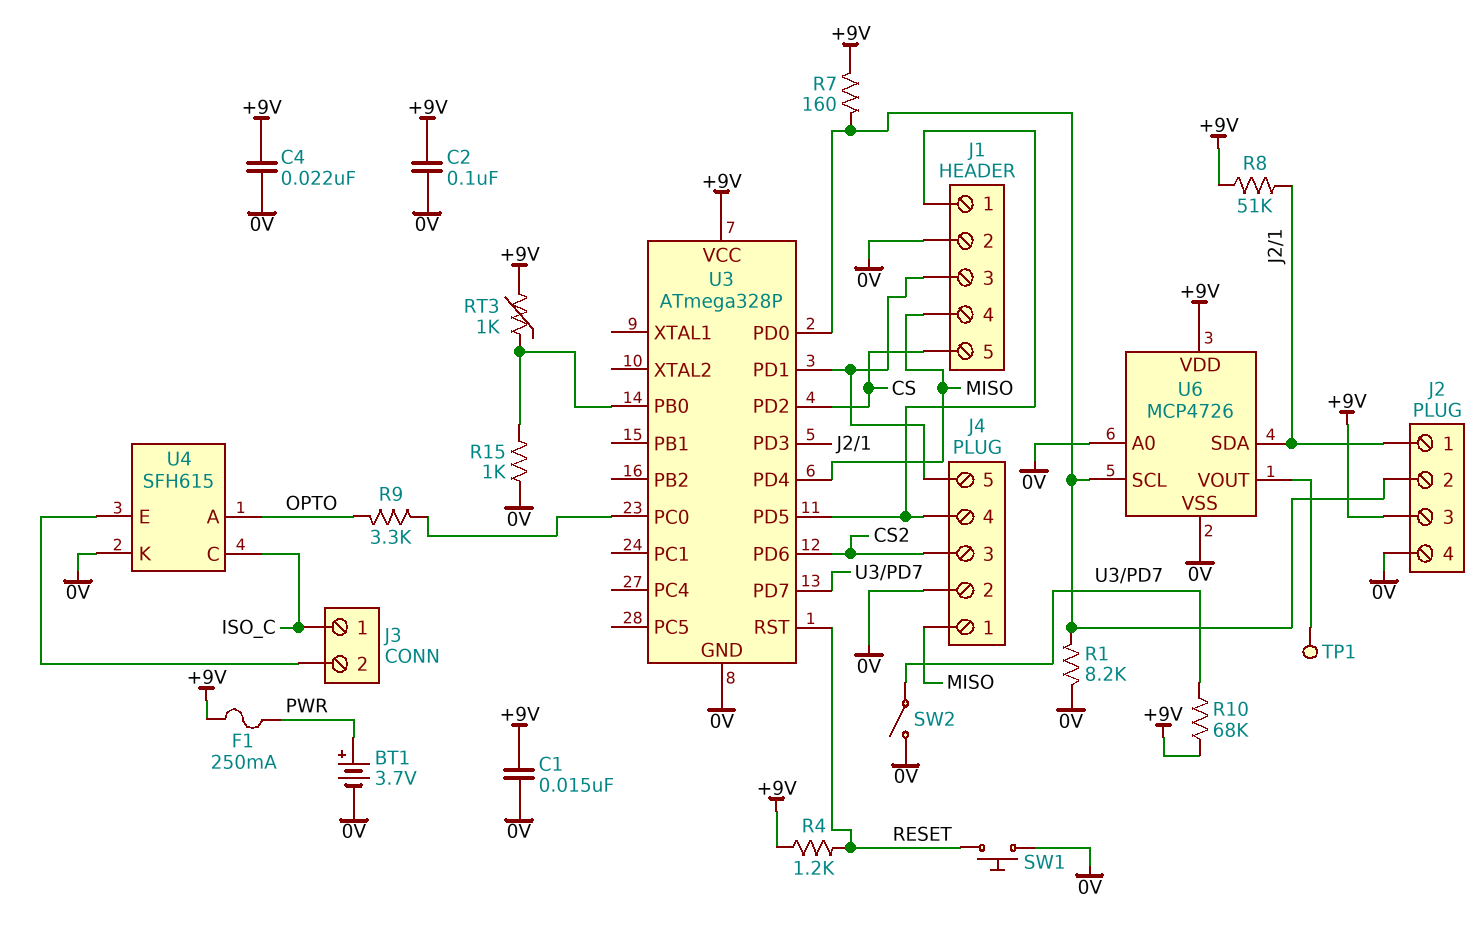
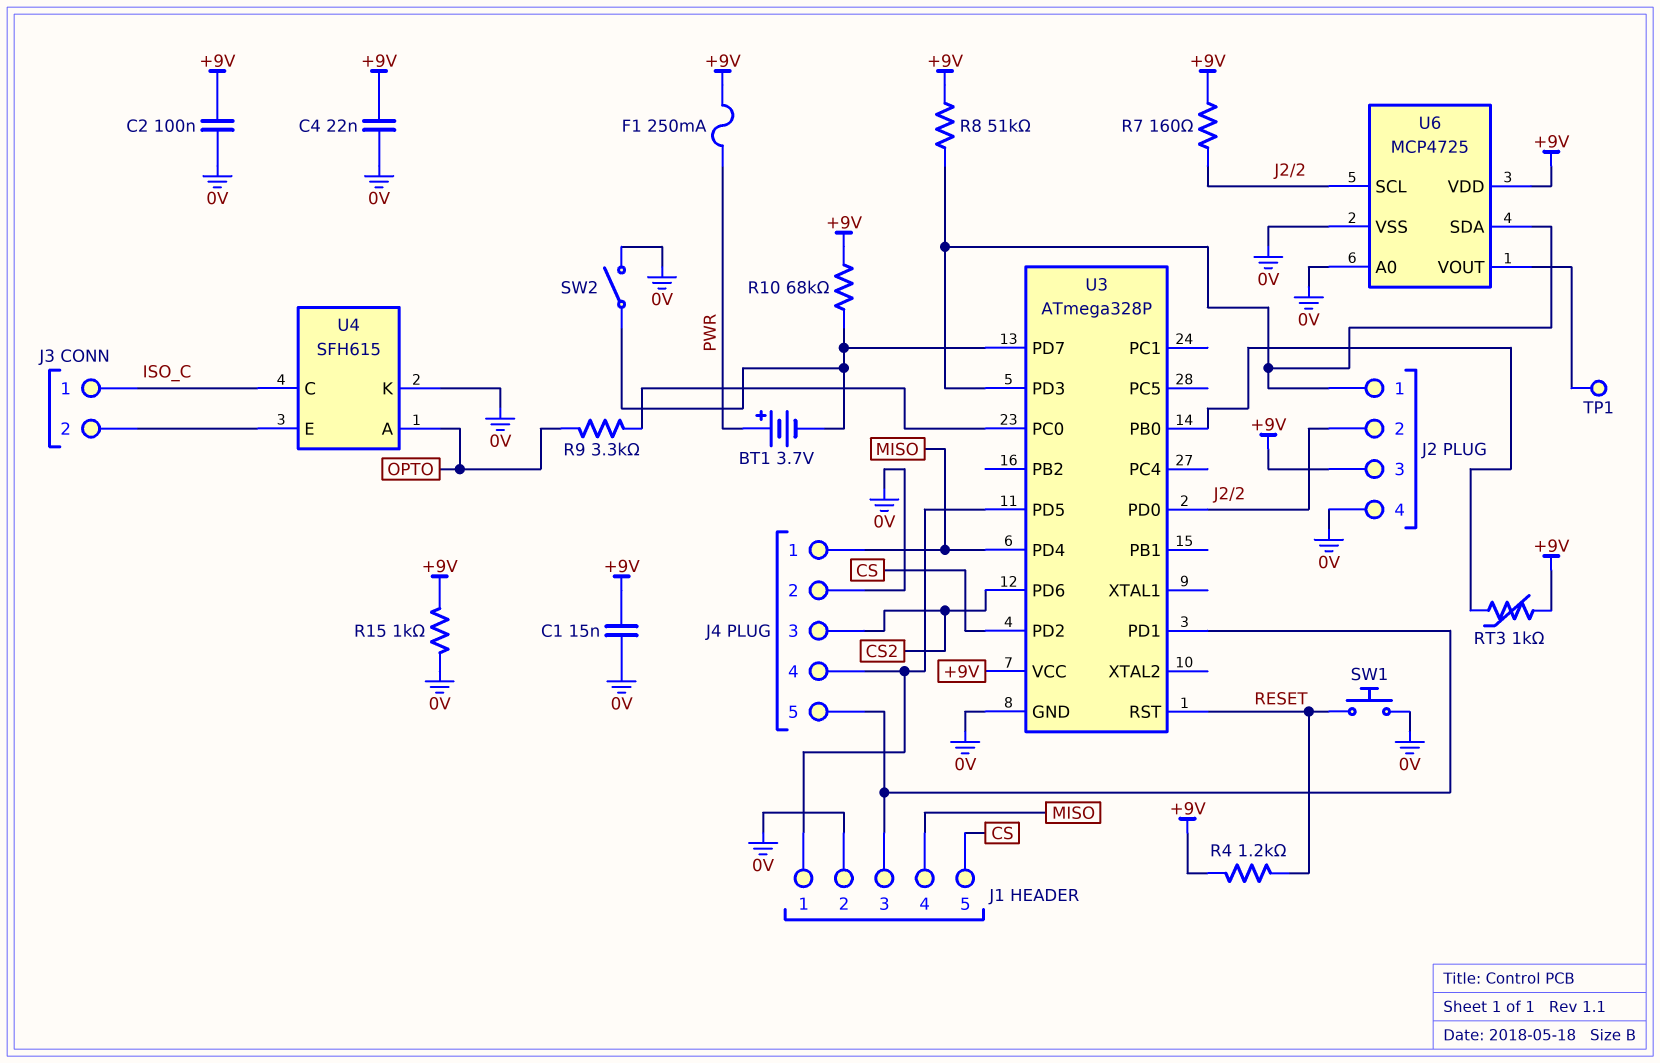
BT1: 3.7V (plus PWR, minus 0V) -> 3.7V (plus PWR, minus U3/PD7)
R1: 8.2k (0V, J2/2) -> none
R15: 1k (0V, U3/PB0) -> 1k (+9V, 0V)
U6: MCP4726 -> MCP4725

